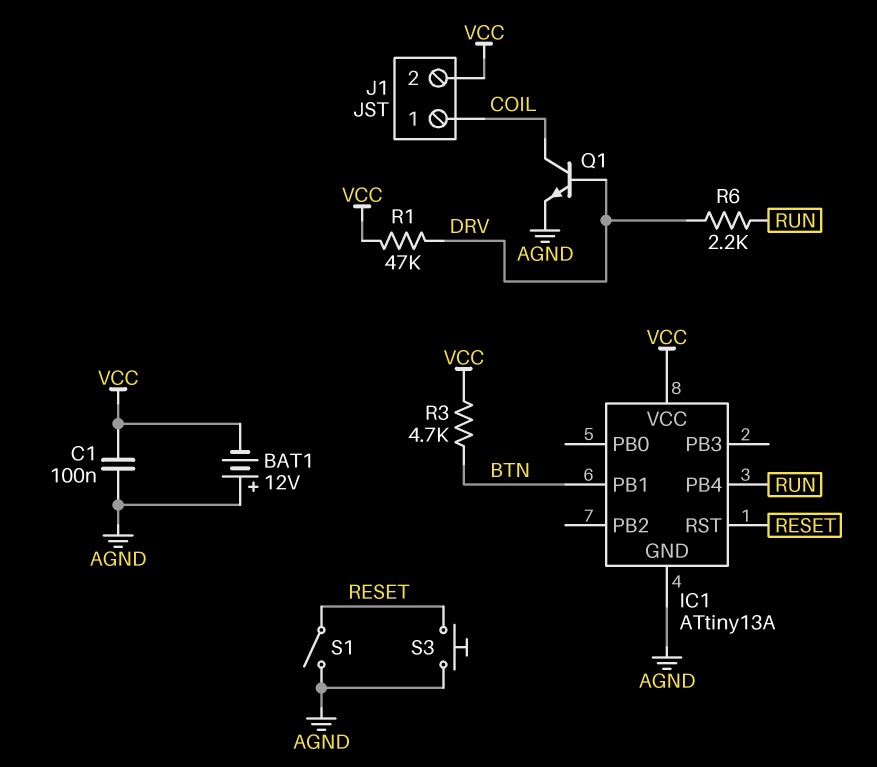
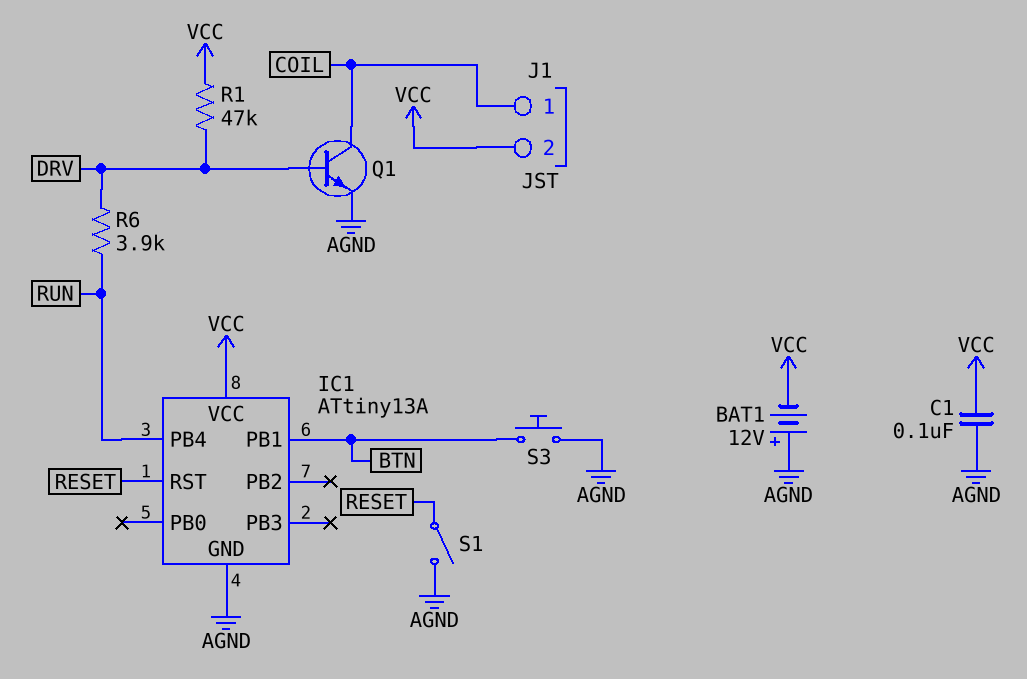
R3: 4.7k (BTN, VCC) -> none
R6: 2.2k (DRV, RUN) -> 3.9k (DRV, RUN)
S3: button (AGND, RESET) -> button (AGND, BTN)

